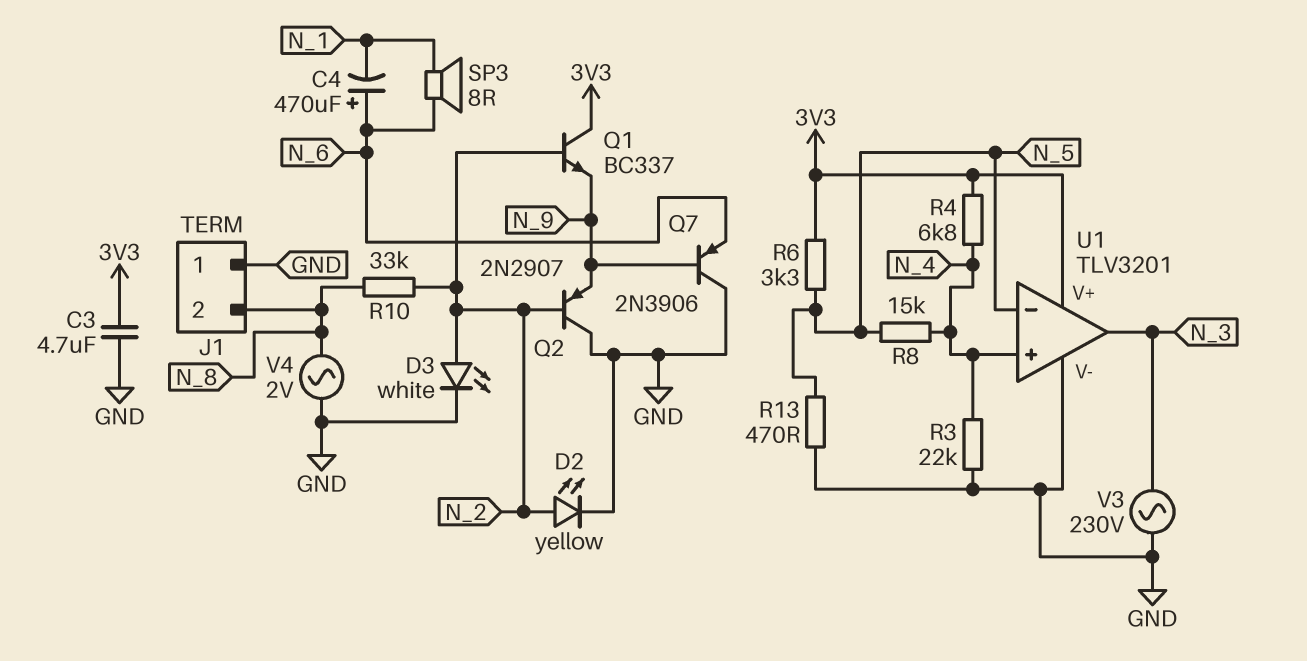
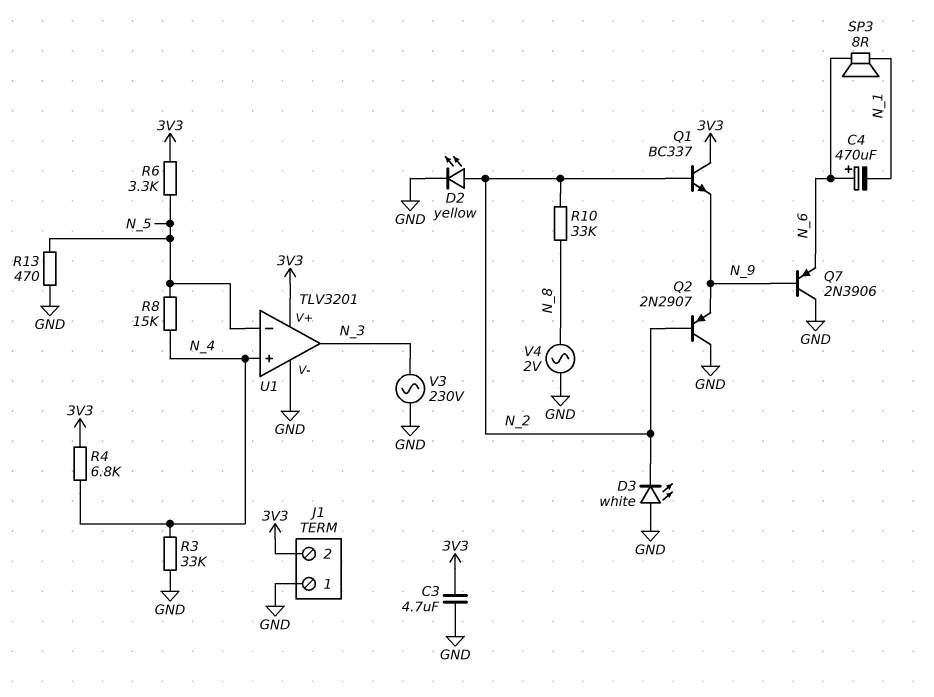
D3: LED white (A N_2, K GND) -> LED white (A GND, K N_2)
J1 pin 2: N_8 -> 3V3
R3: 22k (GND, N_4) -> 33k (GND, N_4)

